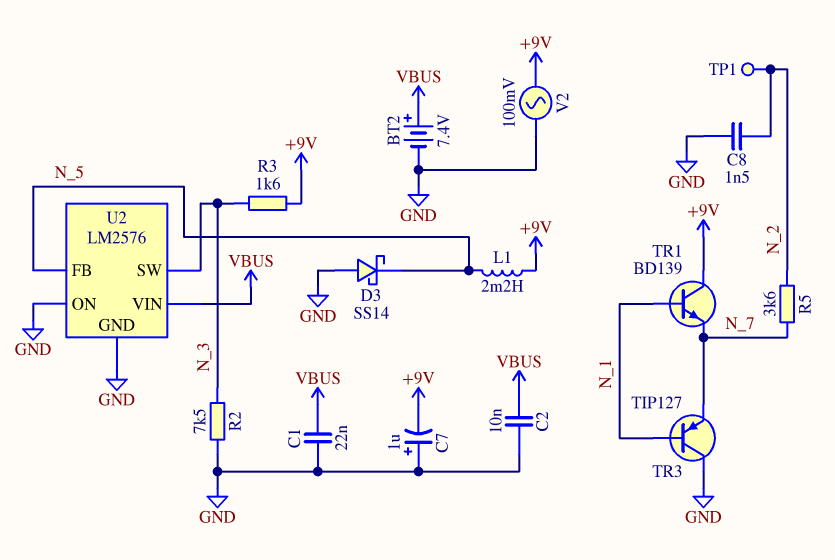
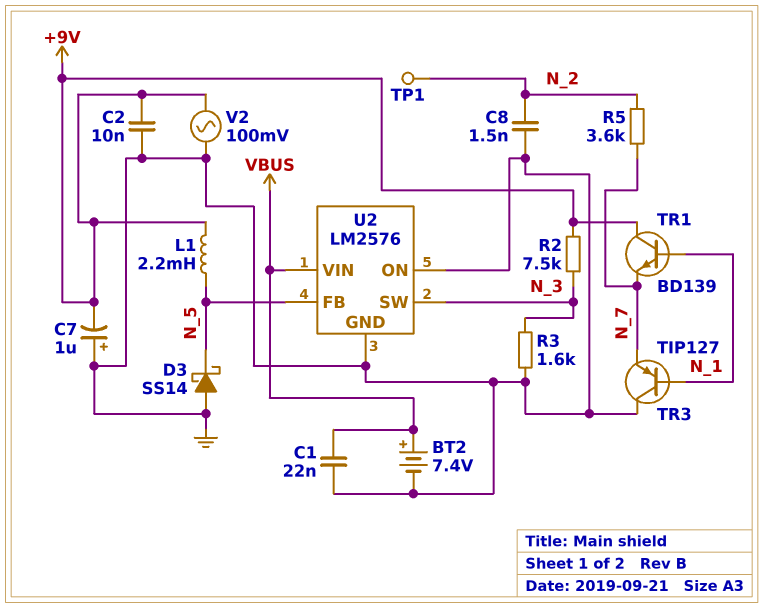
C2: 10nF (GND, VBUS) -> 10nF (+9V, GND)
R2: 7.5k (GND, N_3) -> 7.5k (+9V, N_3)
R3: 1.6k (+9V, N_3) -> 1.6k (GND, N_3)

